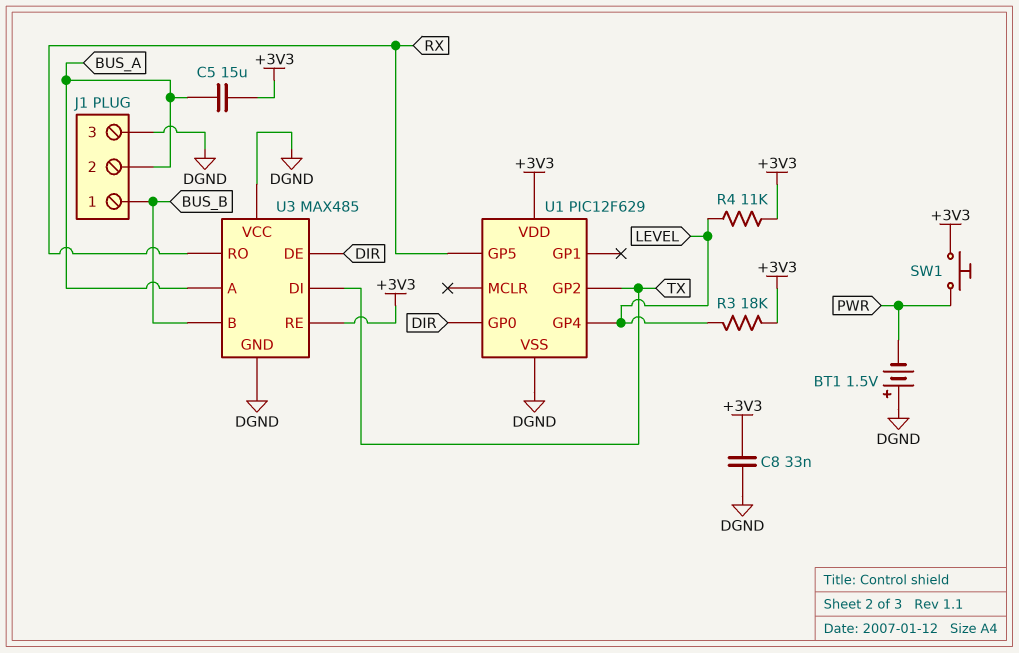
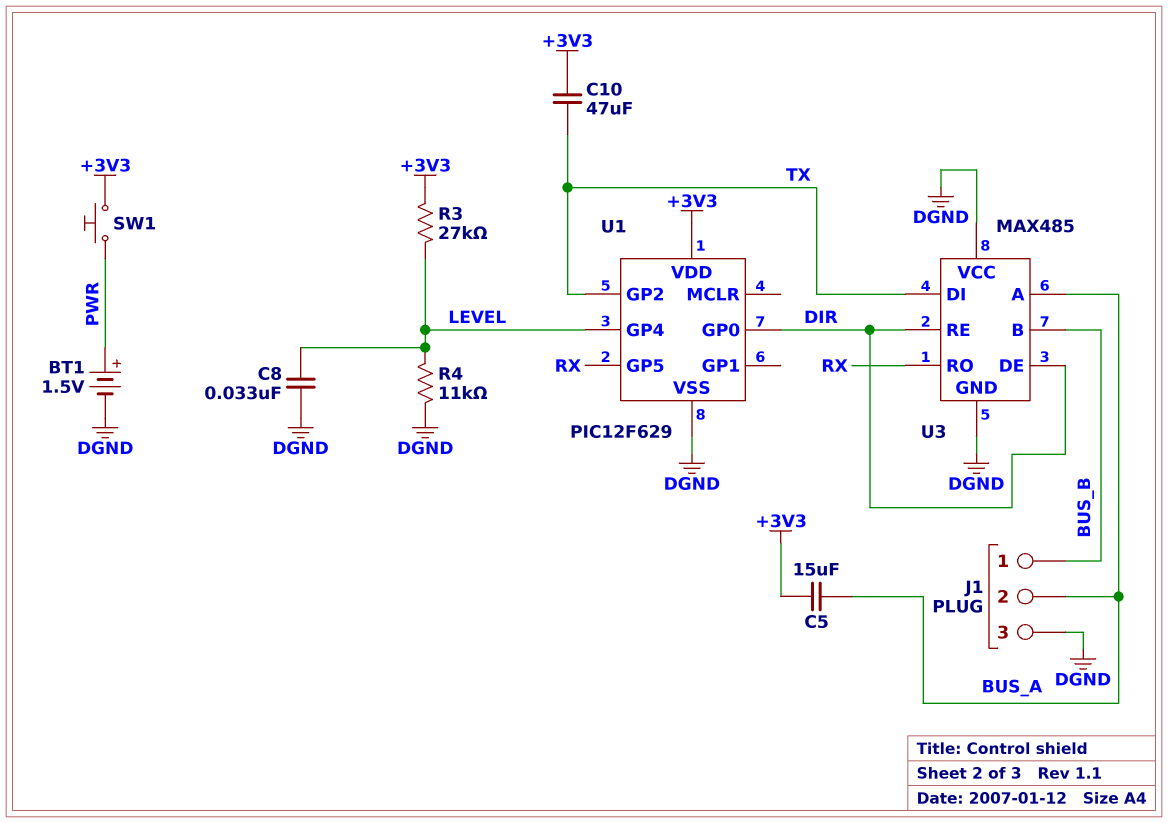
BT1: 1.5V (plus DGND, minus PWR) -> 1.5V (plus PWR, minus DGND)
C8: 33nF (+3V3, DGND) -> 33nF (DGND, LEVEL)
C10: none -> 47uF (+3V3, TX)
R3: 18k (+3V3, LEVEL) -> 27k (+3V3, LEVEL)
R4: 11k (+3V3, LEVEL) -> 11k (DGND, LEVEL)
U3 pin RE: +3V3 -> DIR

